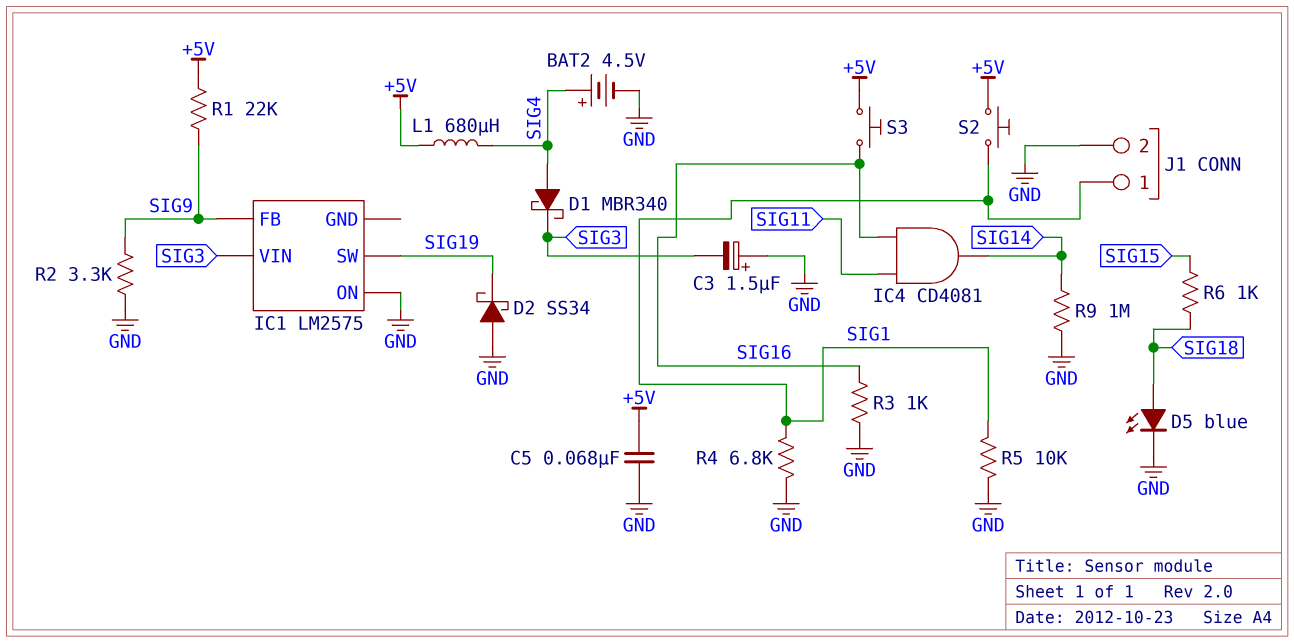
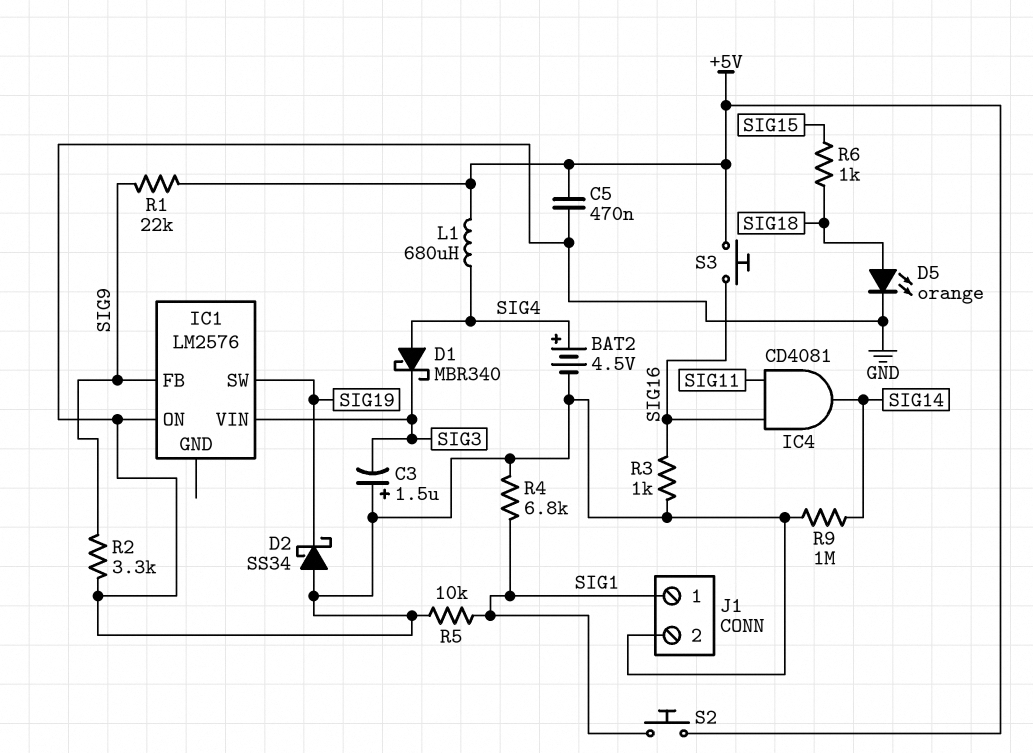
C5: 68nF (+5V, GND) -> 470nF (+5V, GND)
D5: LED blue (A SIG18, K GND) -> LED orange (A SIG18, K GND)
IC1: LM2575 -> LM2576

